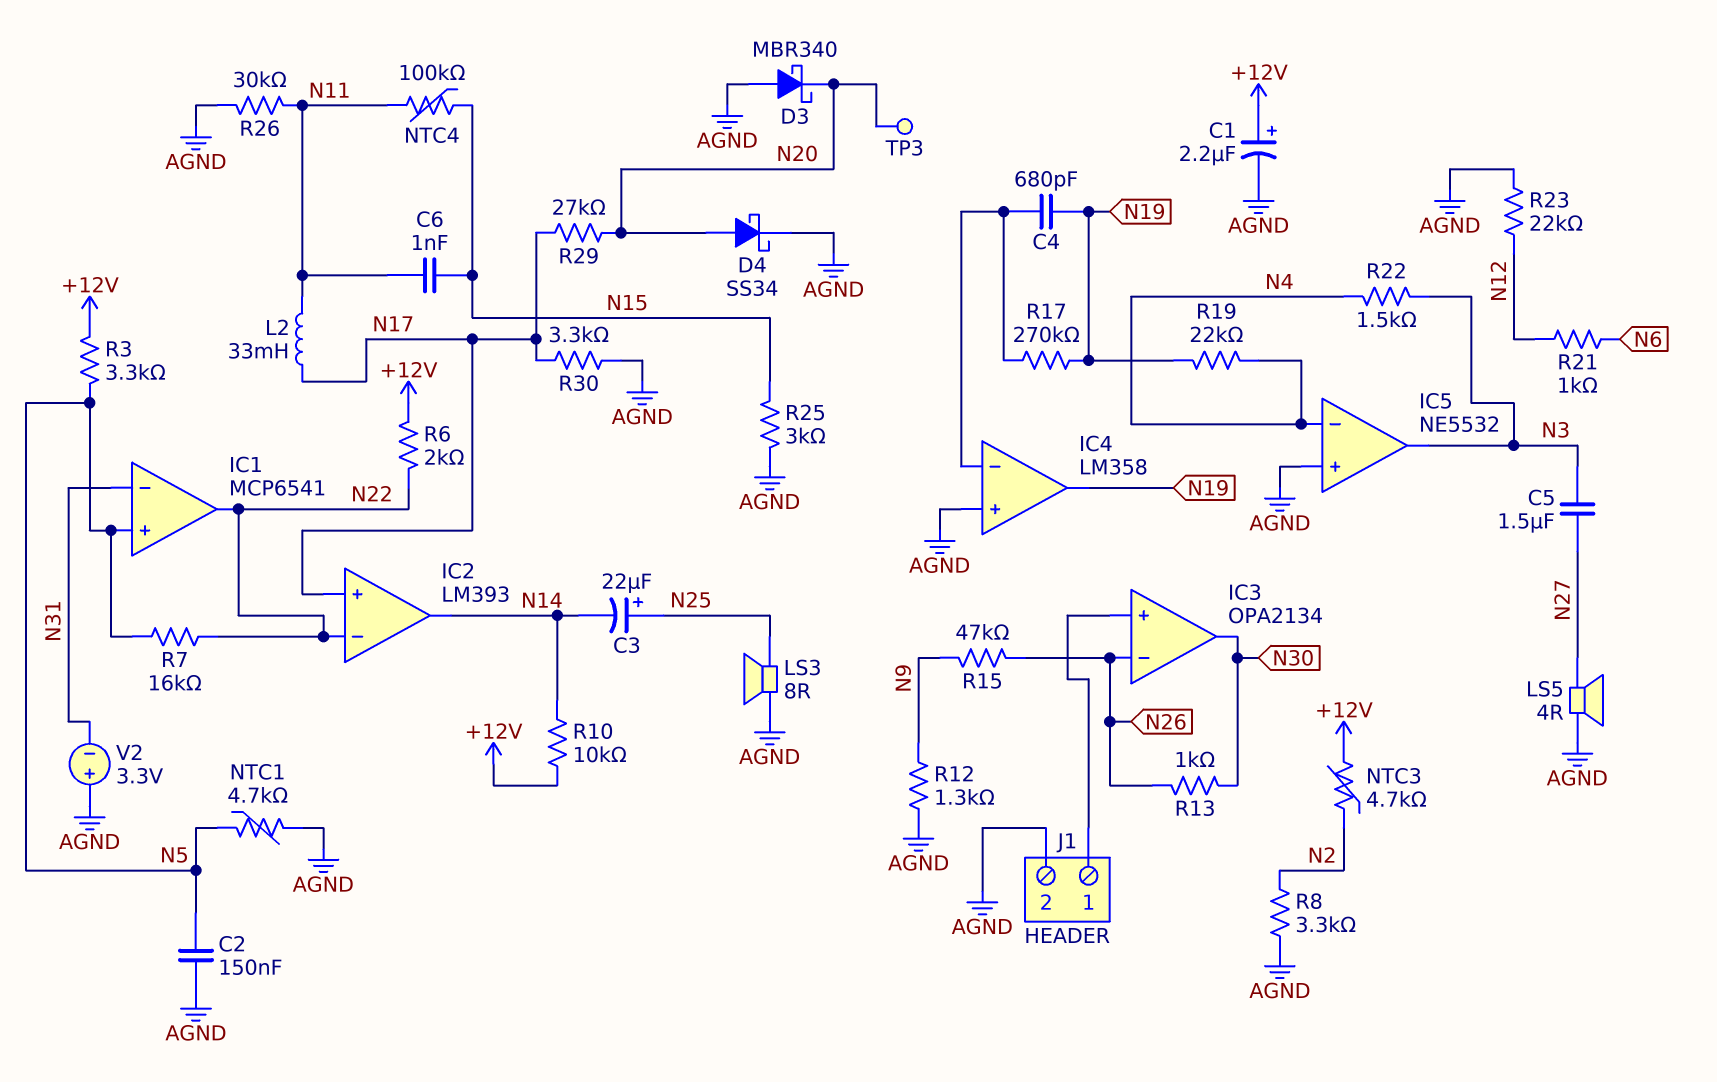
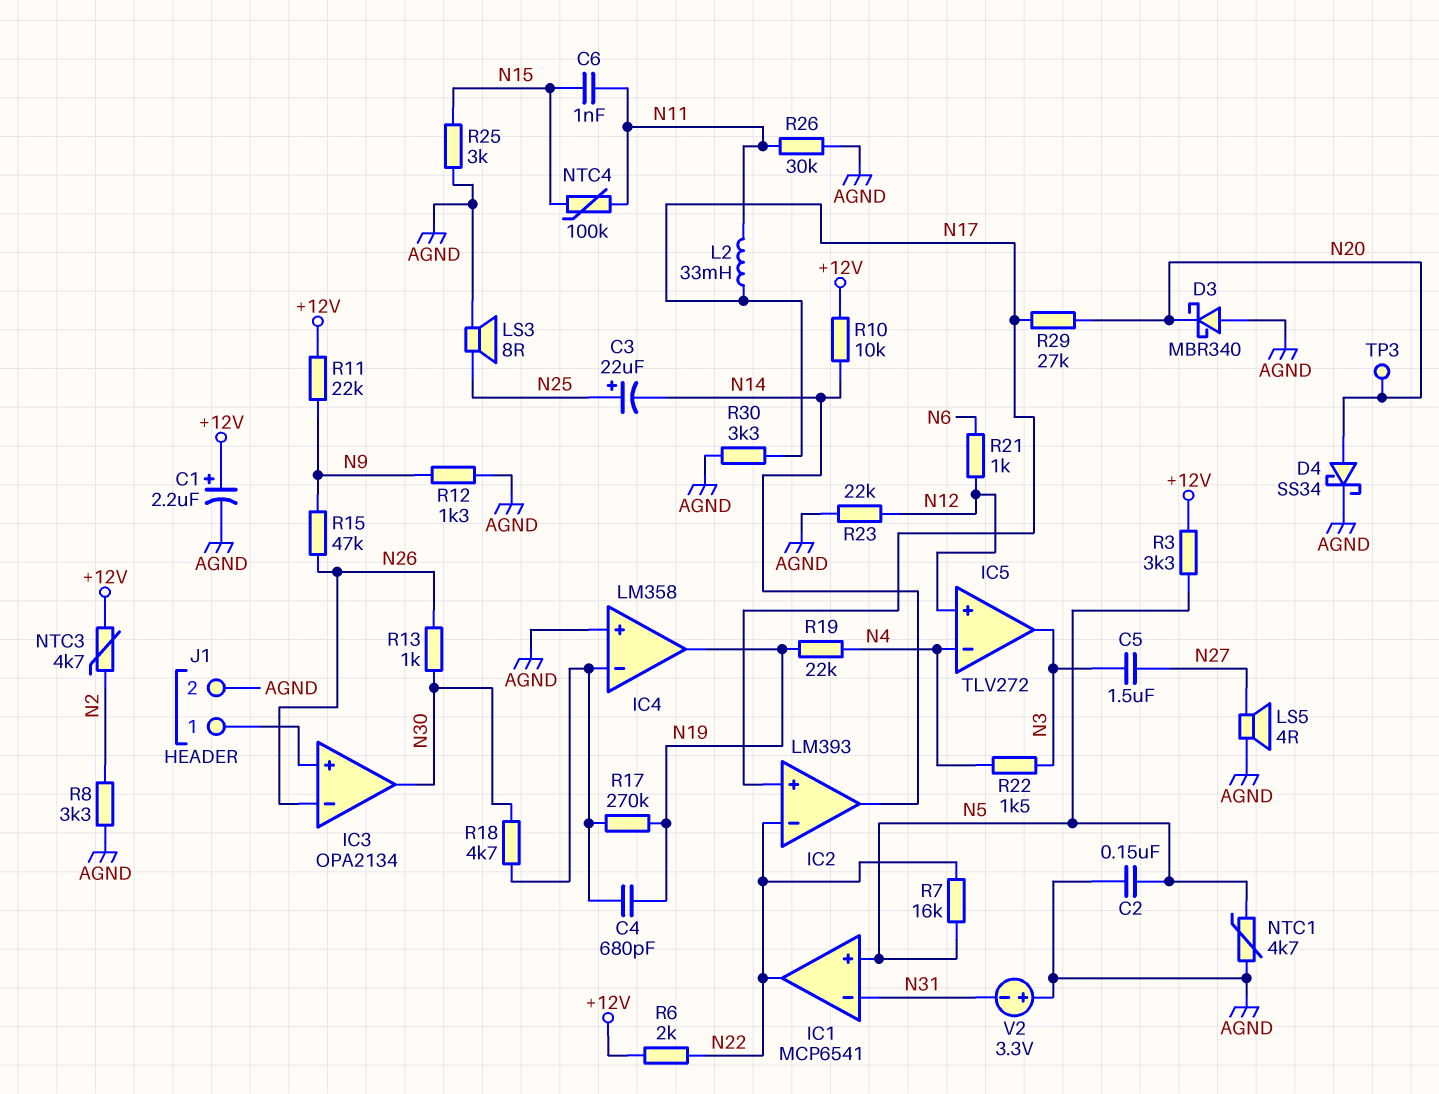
IC5: NE5532 -> TLV272
IC5 pin in+: AGND -> N12
R11: none -> 22k (+12V, N9)
R18: none -> 4.7k (IC4/in-, N30)

